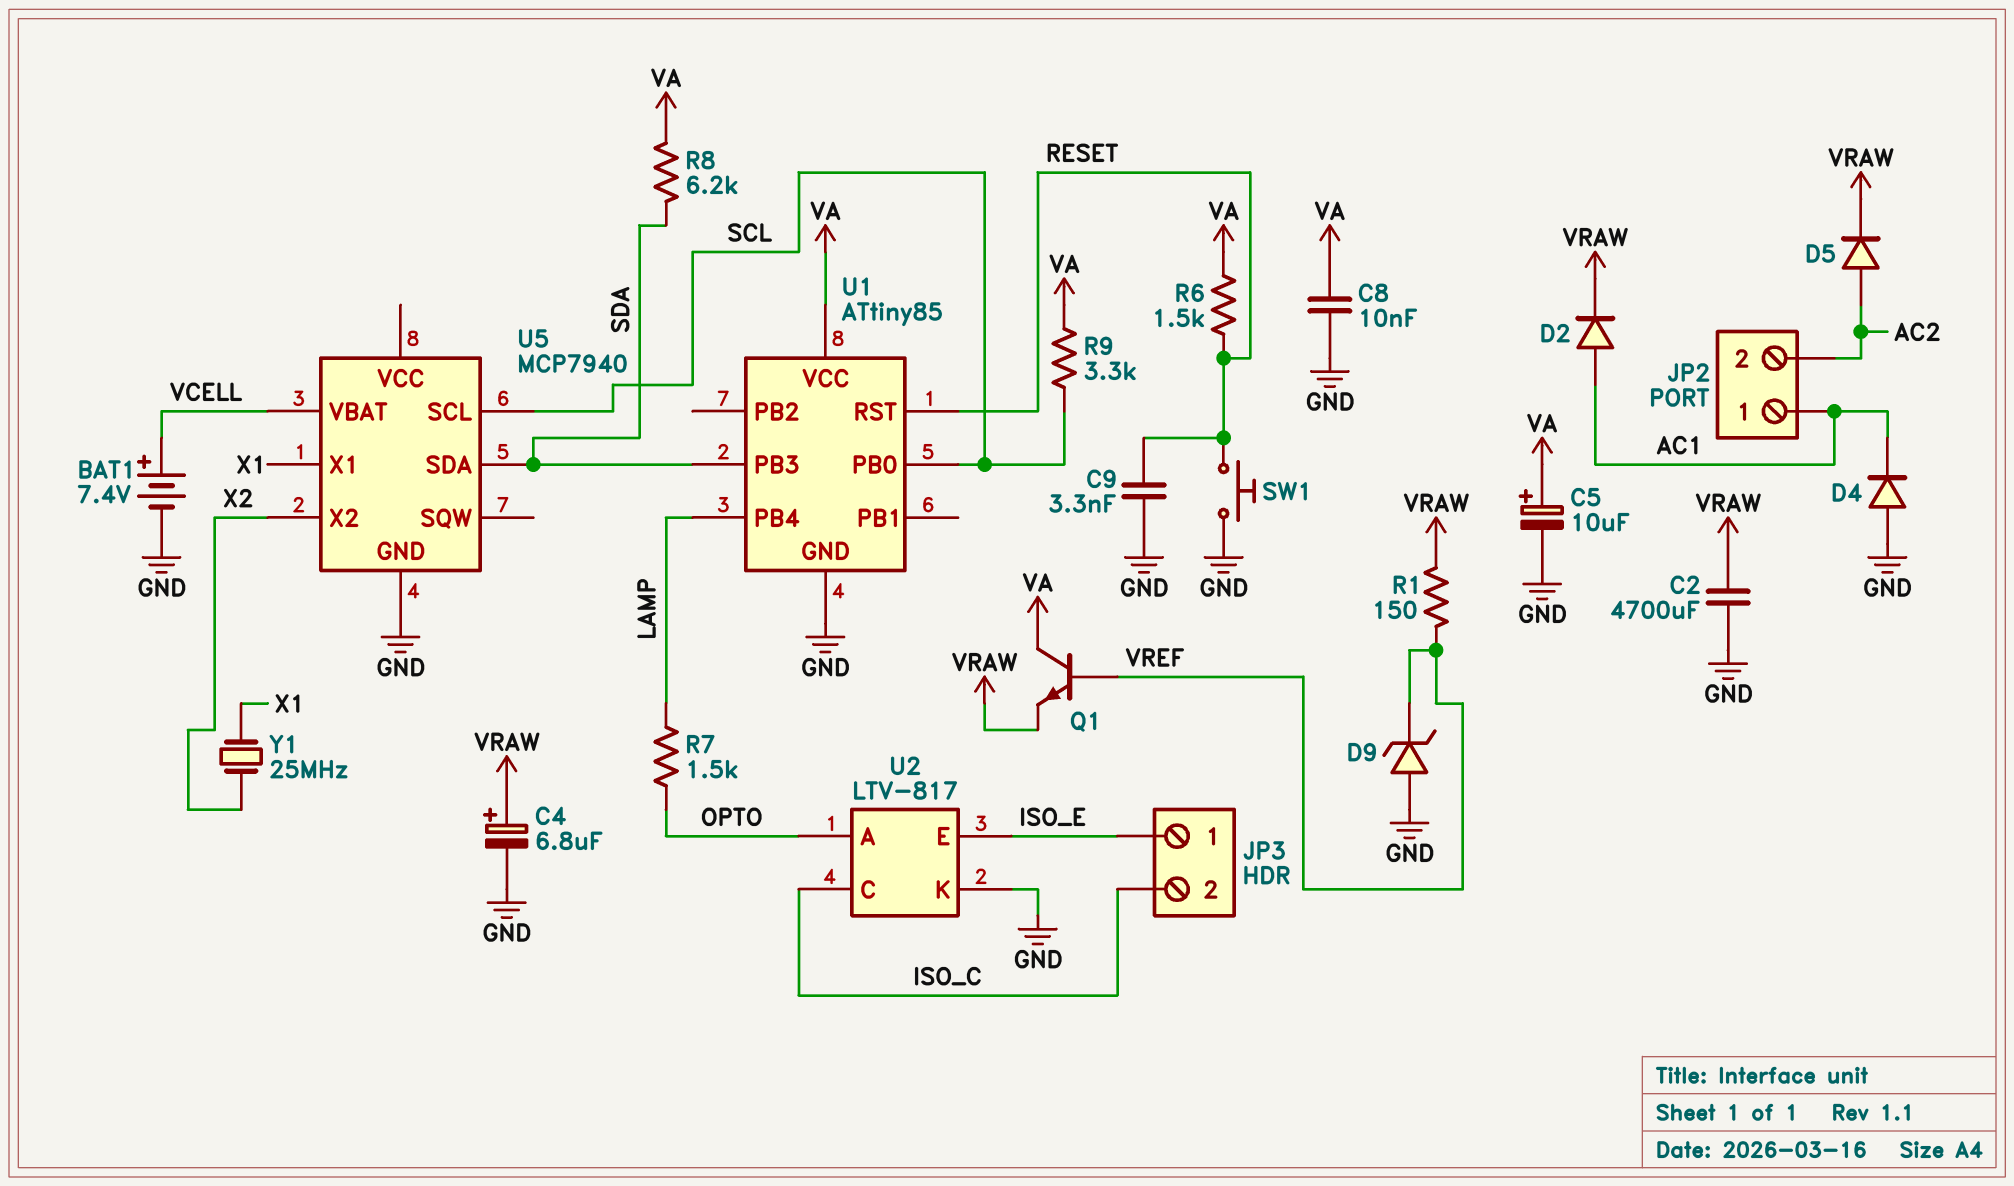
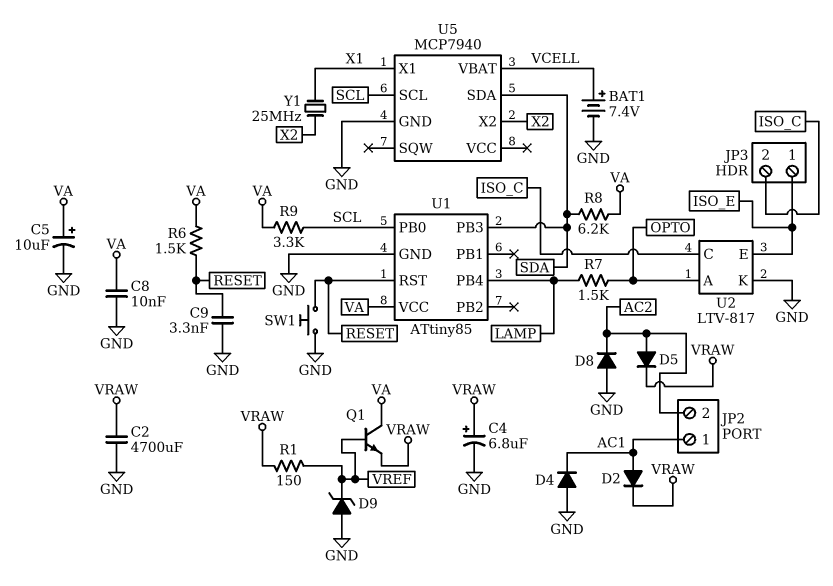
D8: none -> diode (A GND, K AC2)

